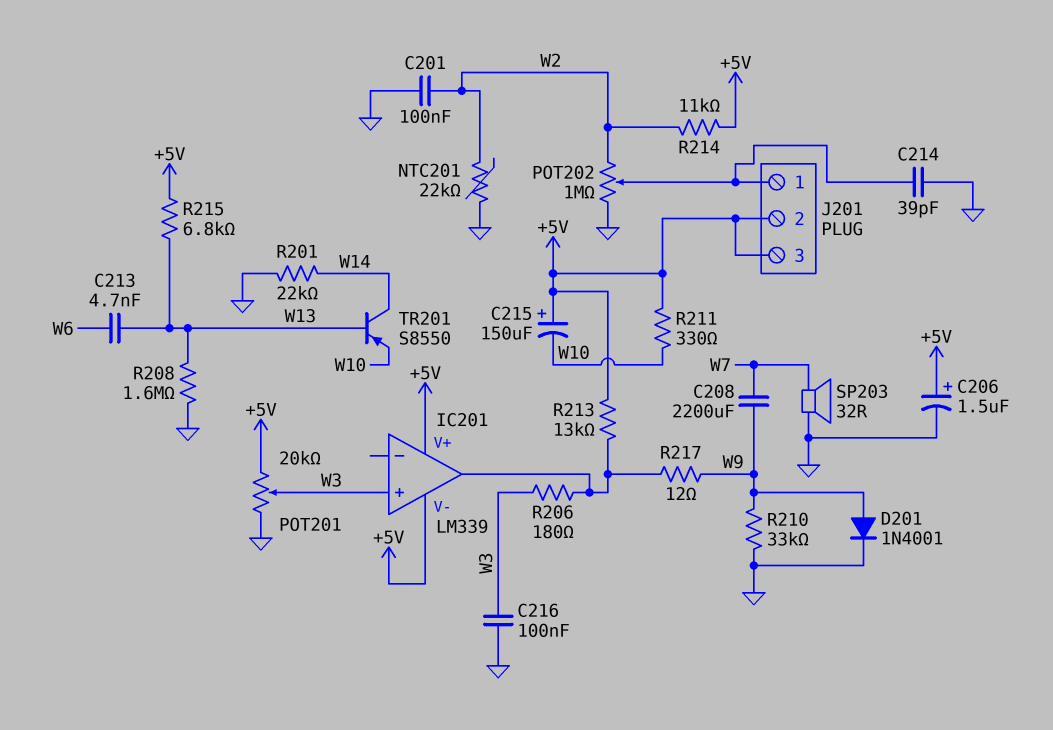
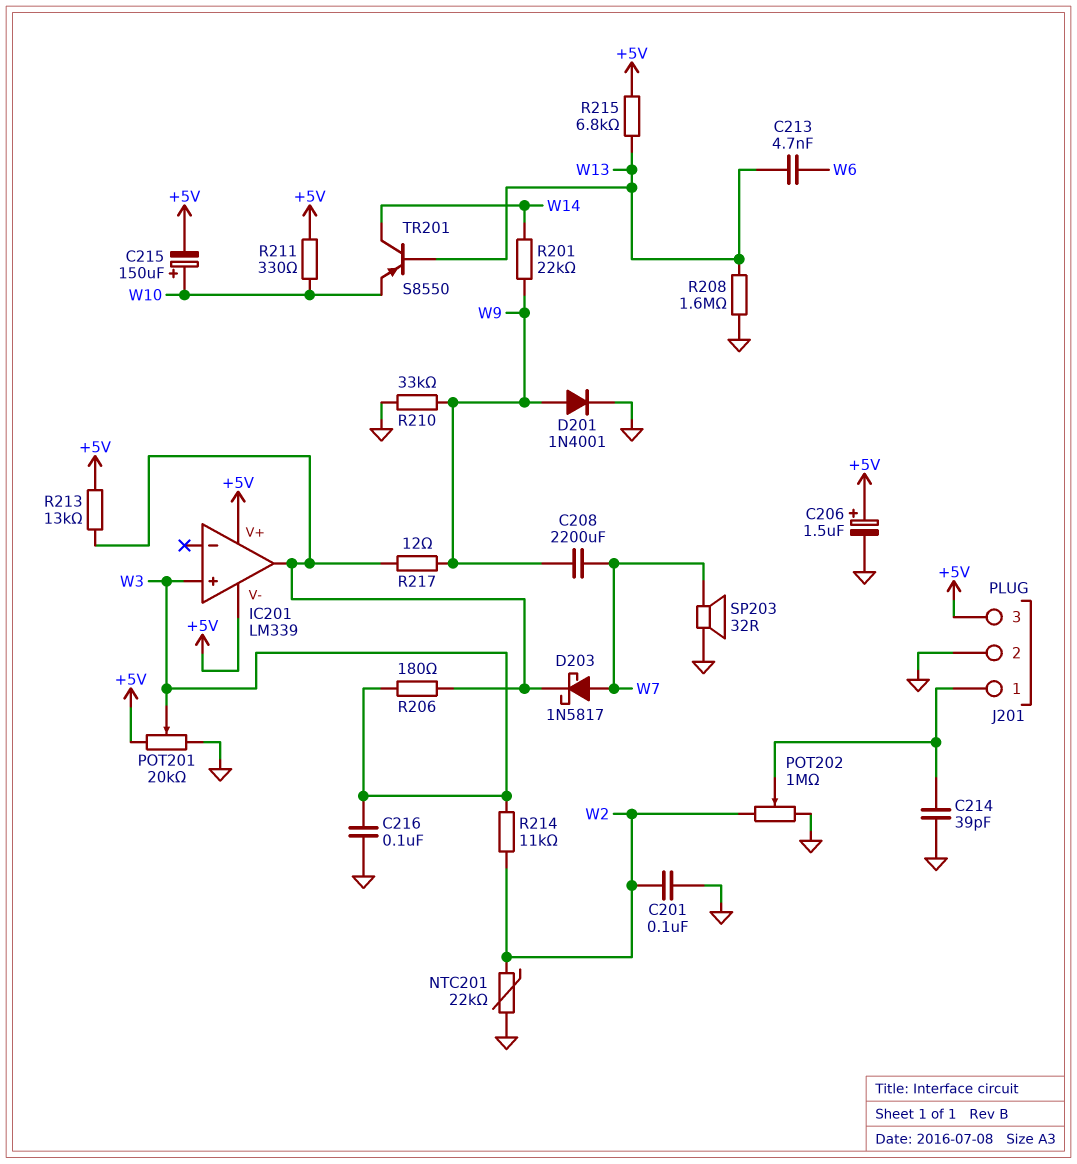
C215: 150uF (plus +5V, minus W10) -> 150uF (plus W10, minus +5V)
D203: none -> schottky 1N5817 (A W7, K IC201/out)
J201 pin 2: +5V -> GND
R201: 22k (GND, W14) -> 22k (W9, W14)
R214: 11k (+5V, W2) -> 11k (W2, W3)

